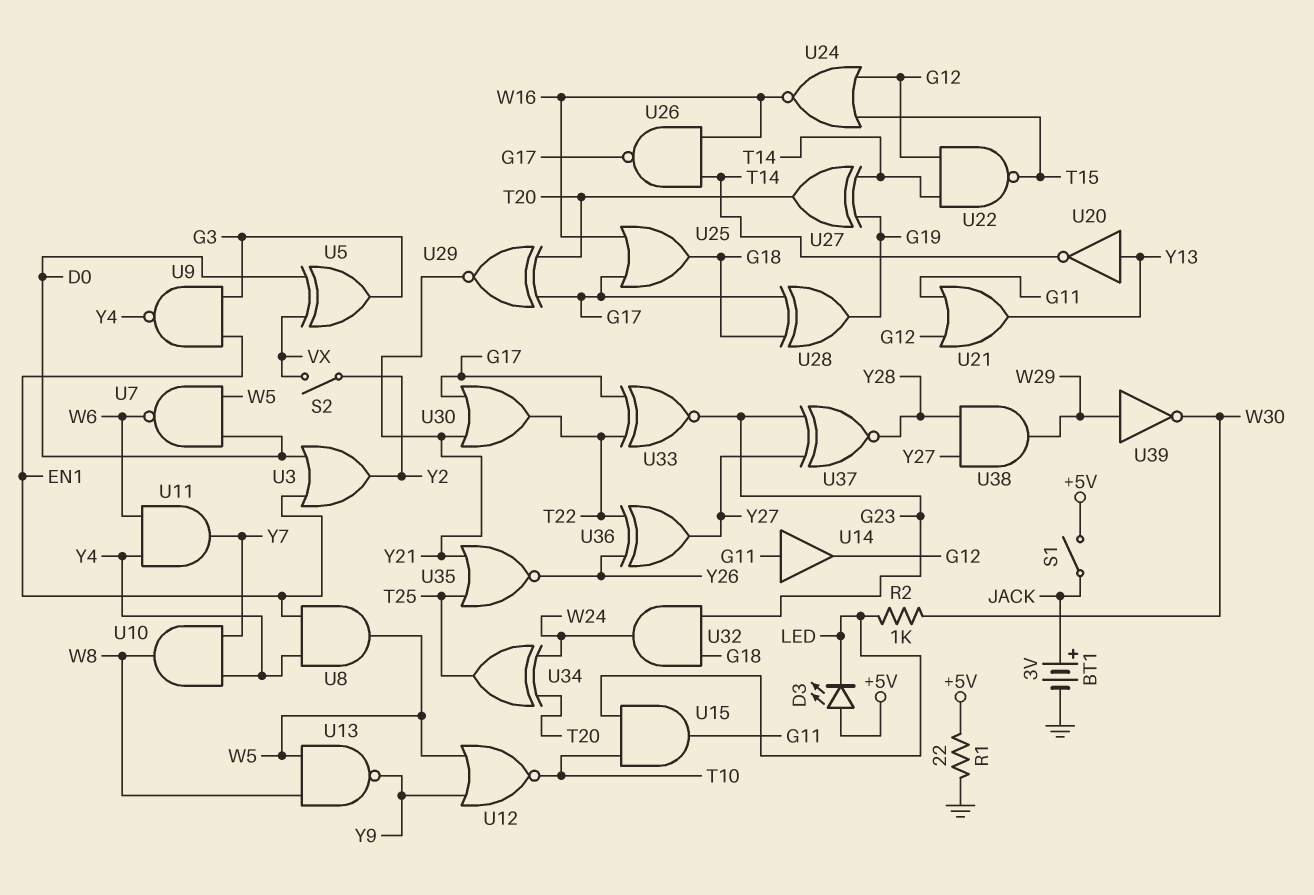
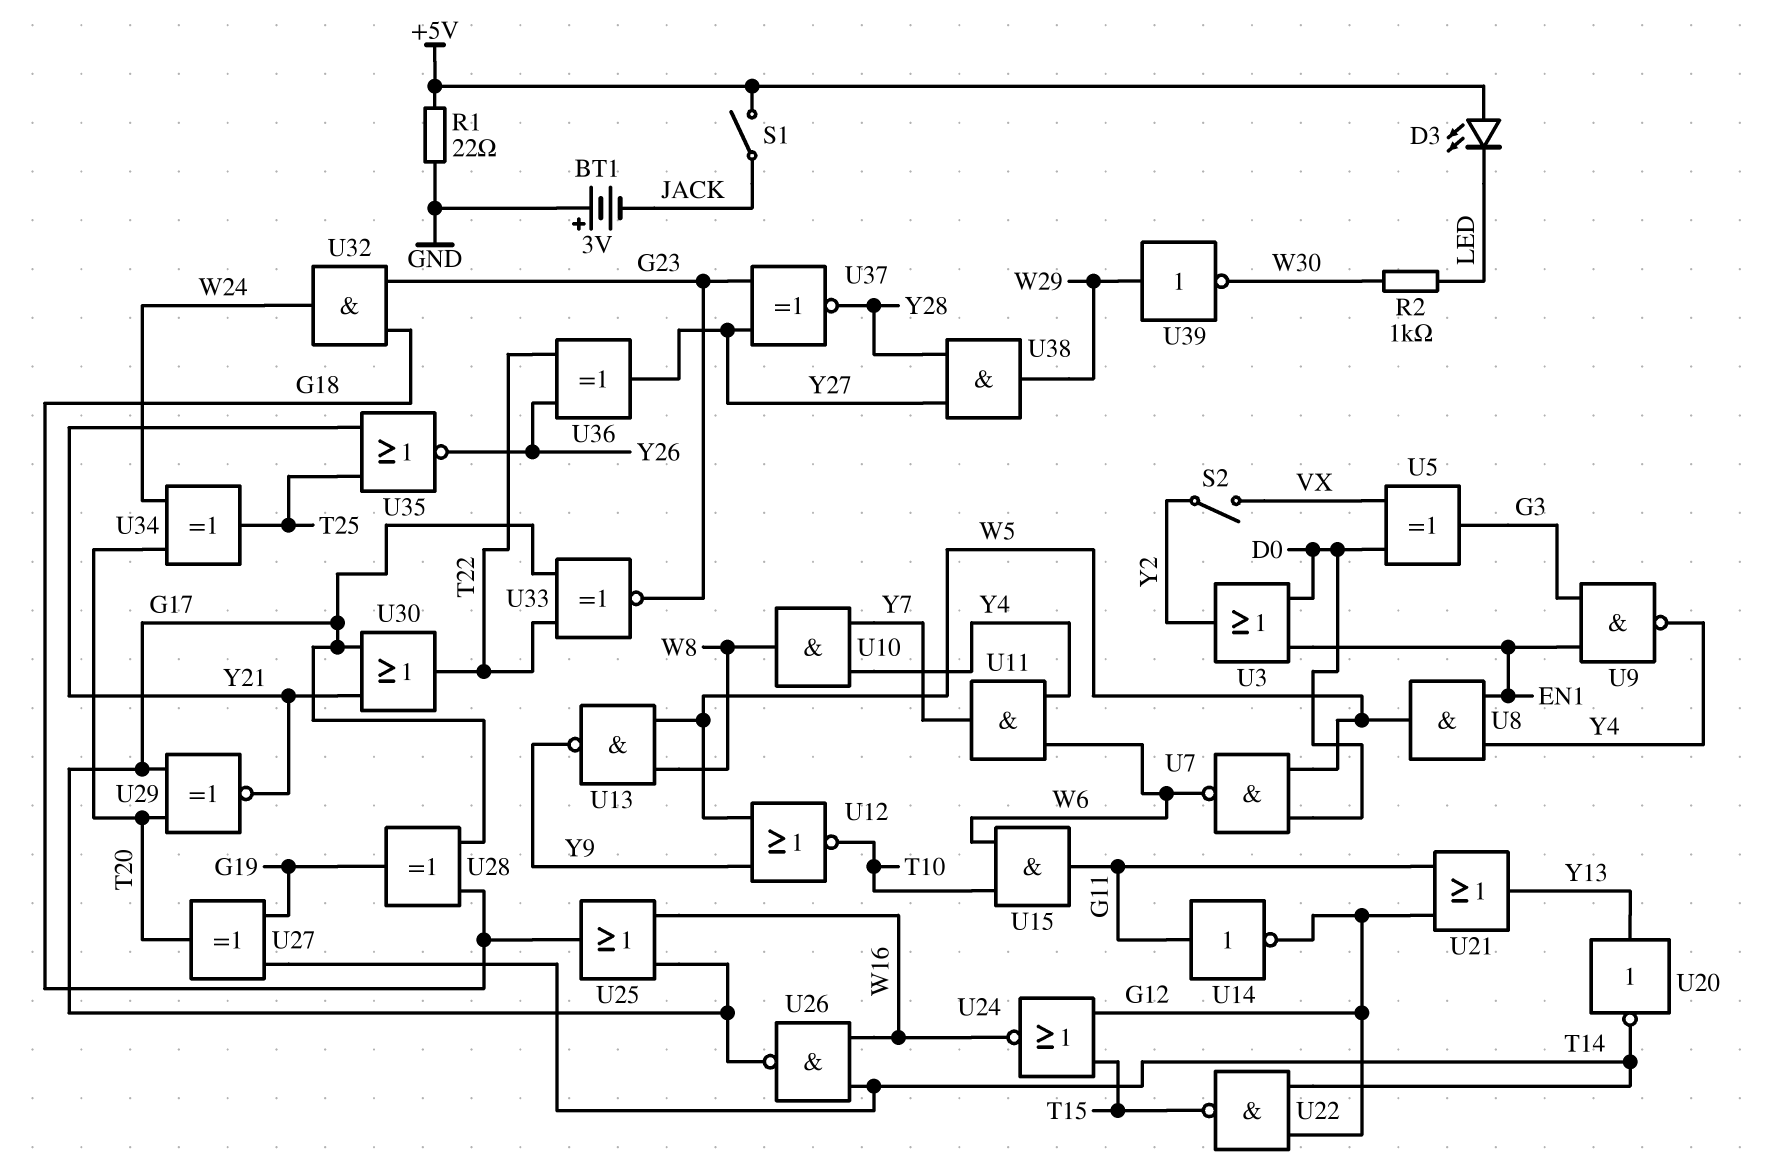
BT1: 3V (plus JACK, minus GND) -> 3V (plus GND, minus JACK)
U14: buffer (in G11, out G12) -> NOT (in G11, out G12)
U15: AND (in LED, in T10, out G11) -> AND (in T10, in W6, out G11)

